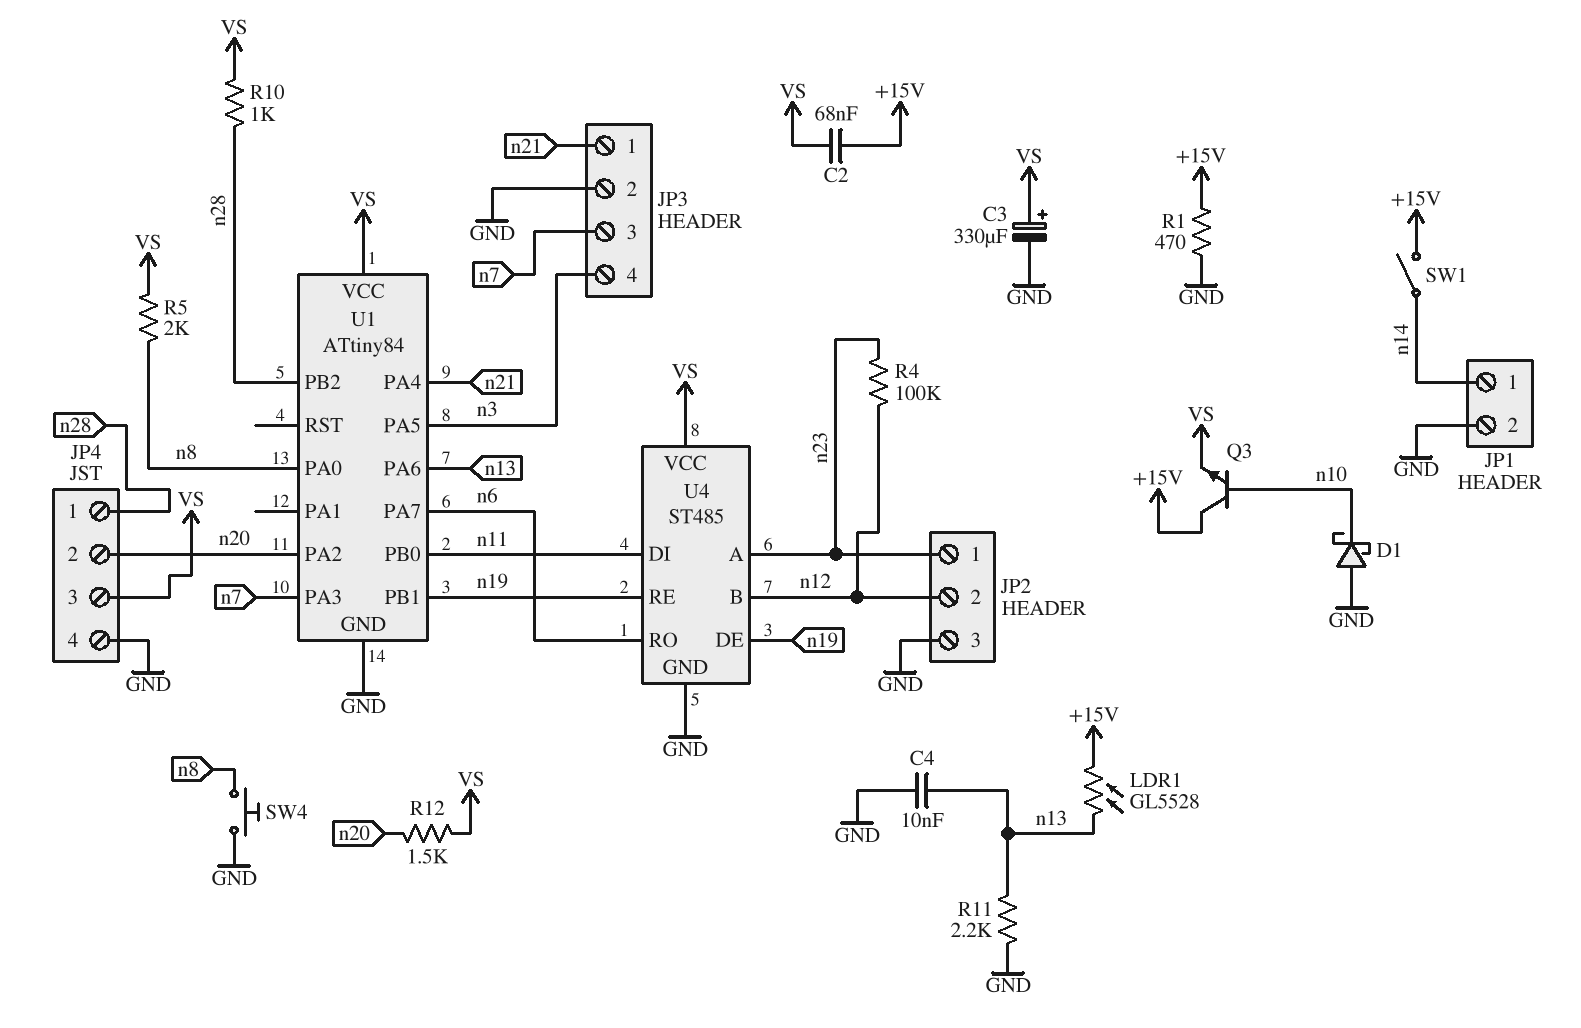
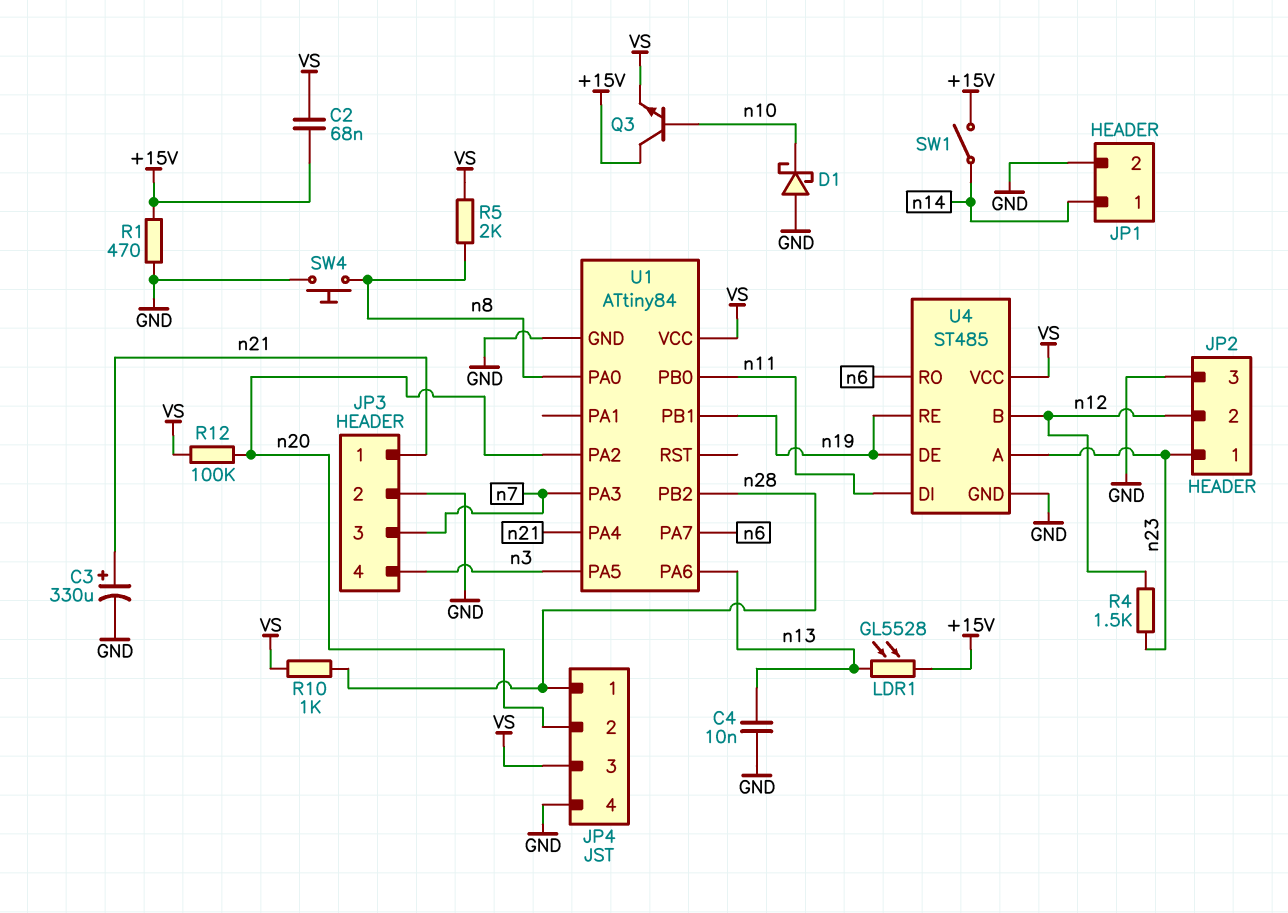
C3: 330uF (plus VS, minus GND) -> 330uF (plus n21, minus GND)
R4: 100k (n12, n23) -> 1.5k (n12, n23)
R11: 2.2k (GND, n13) -> none
R12: 1.5k (VS, n20) -> 100k (VS, n20)

